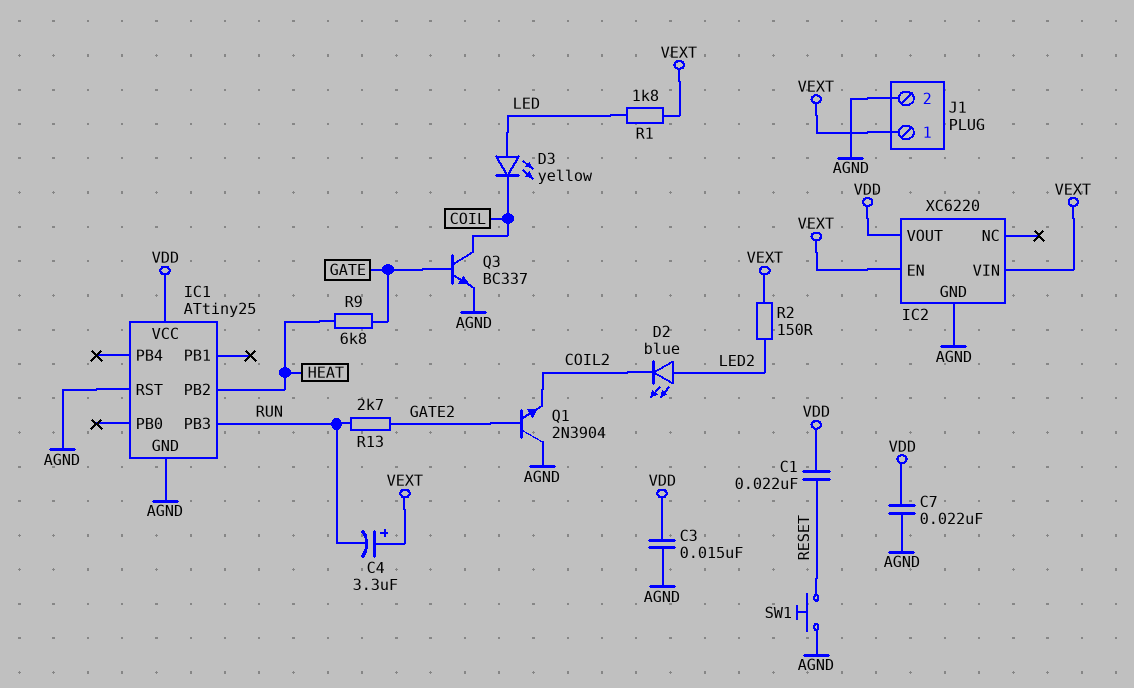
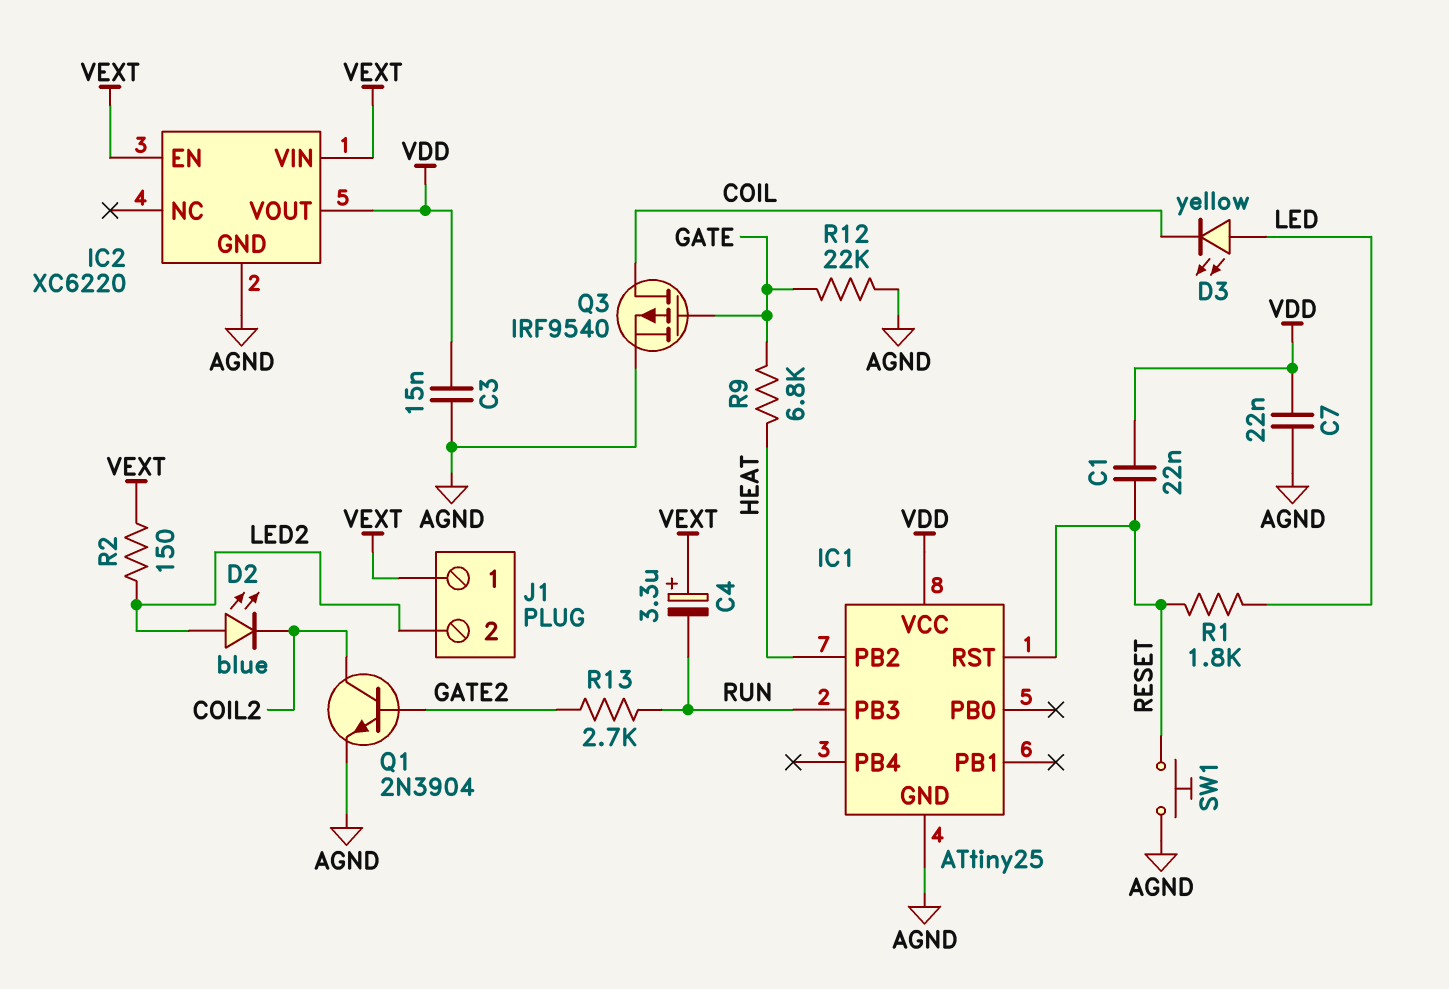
IC1 pin RST: AGND -> RESET
J1 pin 2: AGND -> LED2
Q1: NPN 2N3904 (B GATE2, C AGND, E COIL2) -> NPN 2N3904 (B GATE2, C COIL2, E AGND)
Q3: NPN BC337 (B GATE, C COIL, E AGND) -> PMOS IRF9540 (G GATE, D COIL, S AGND)
R1: 1.8k (LED, VEXT) -> 1.8k (LED, RESET)
R12: none -> 22k (AGND, GATE)

